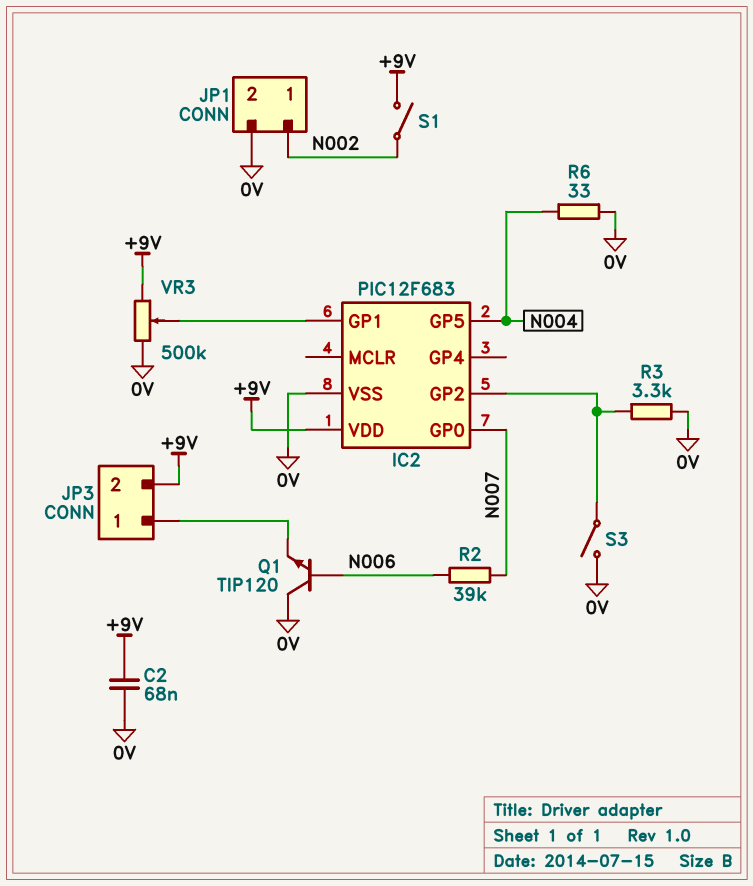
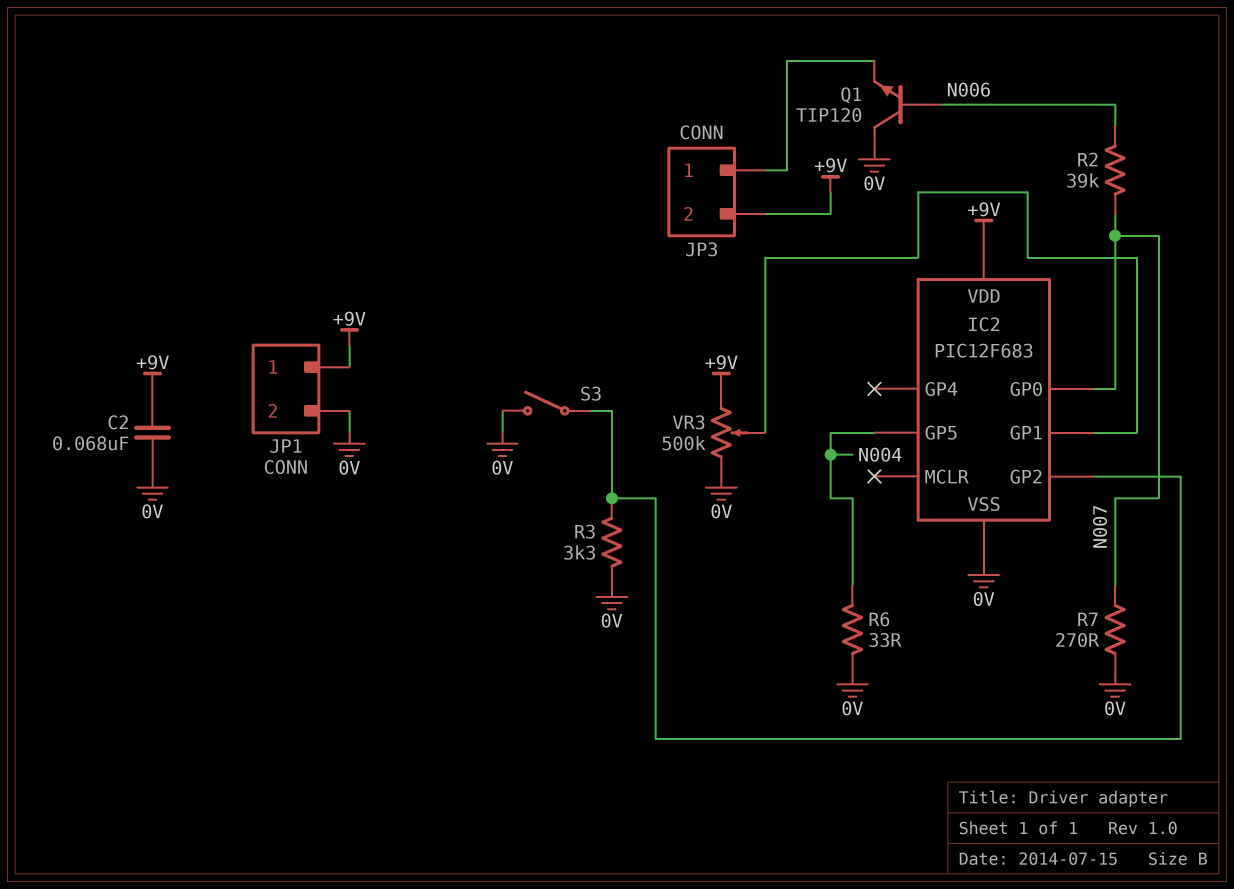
JP1 pin 1: N002 -> +9V
R7: none -> 270 (0V, N007)
S1: switch (+9V, N002) -> none

